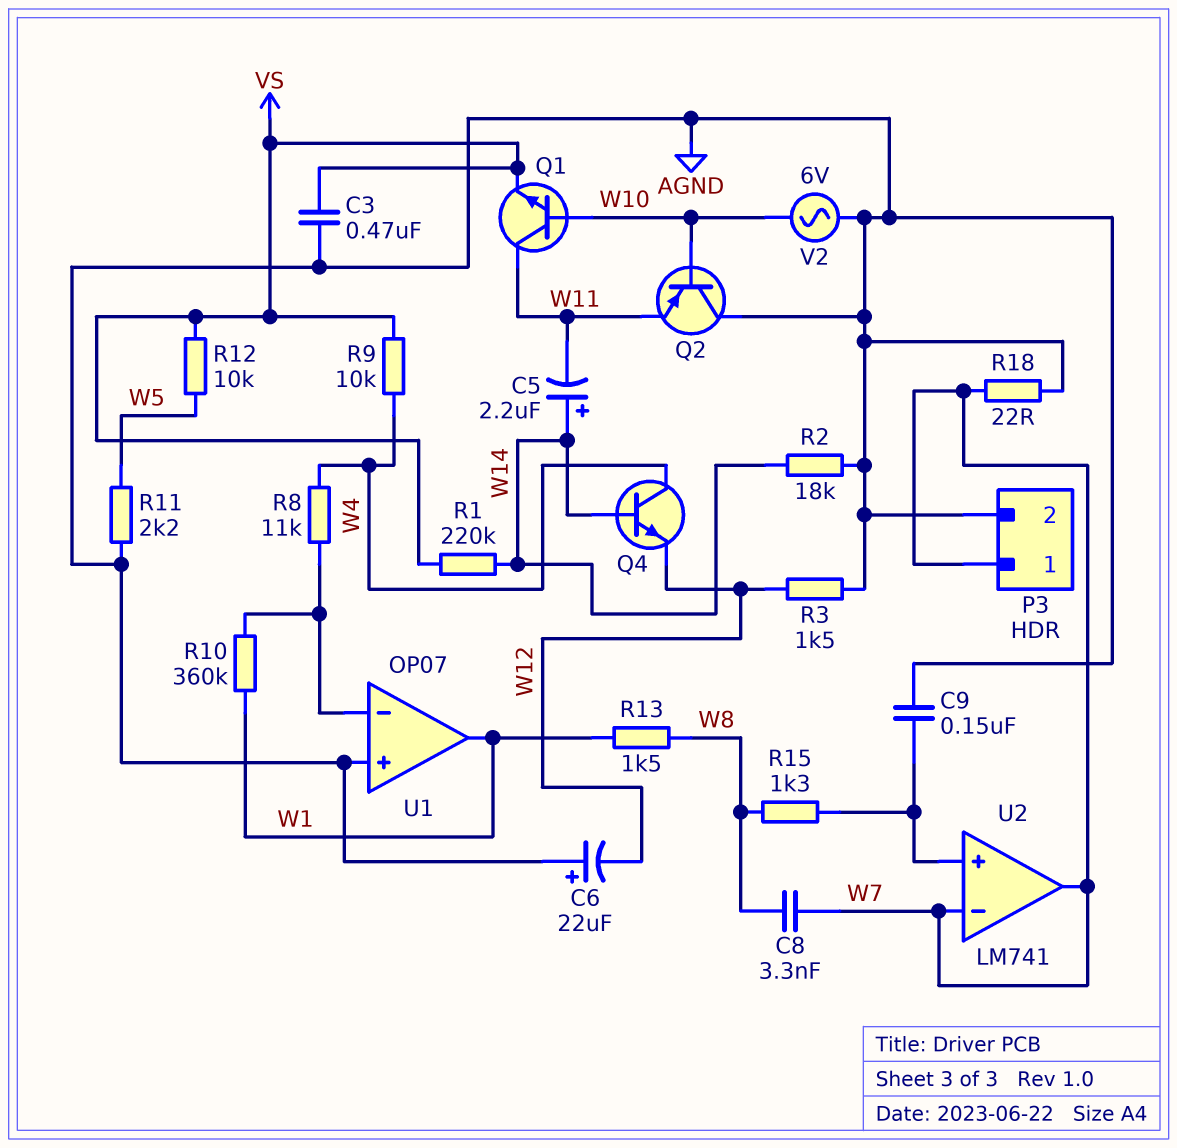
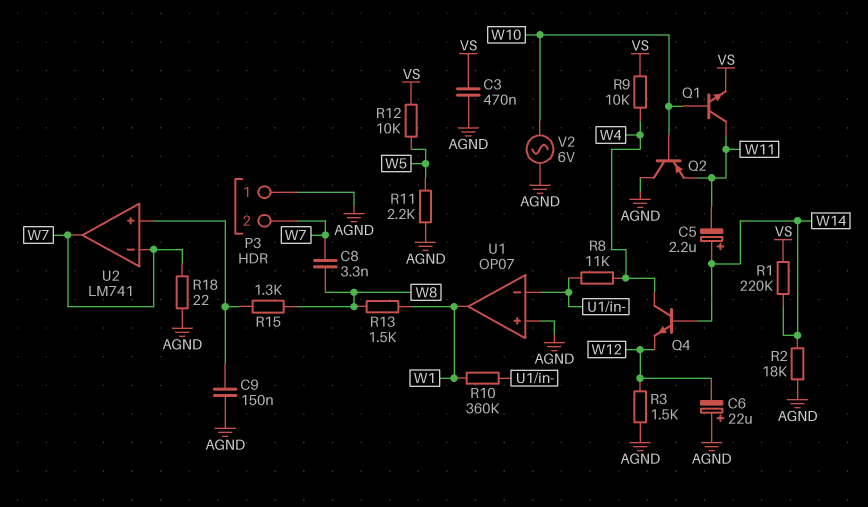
P3 pin 1: W7 -> AGND
P3 pin 2: AGND -> W7

